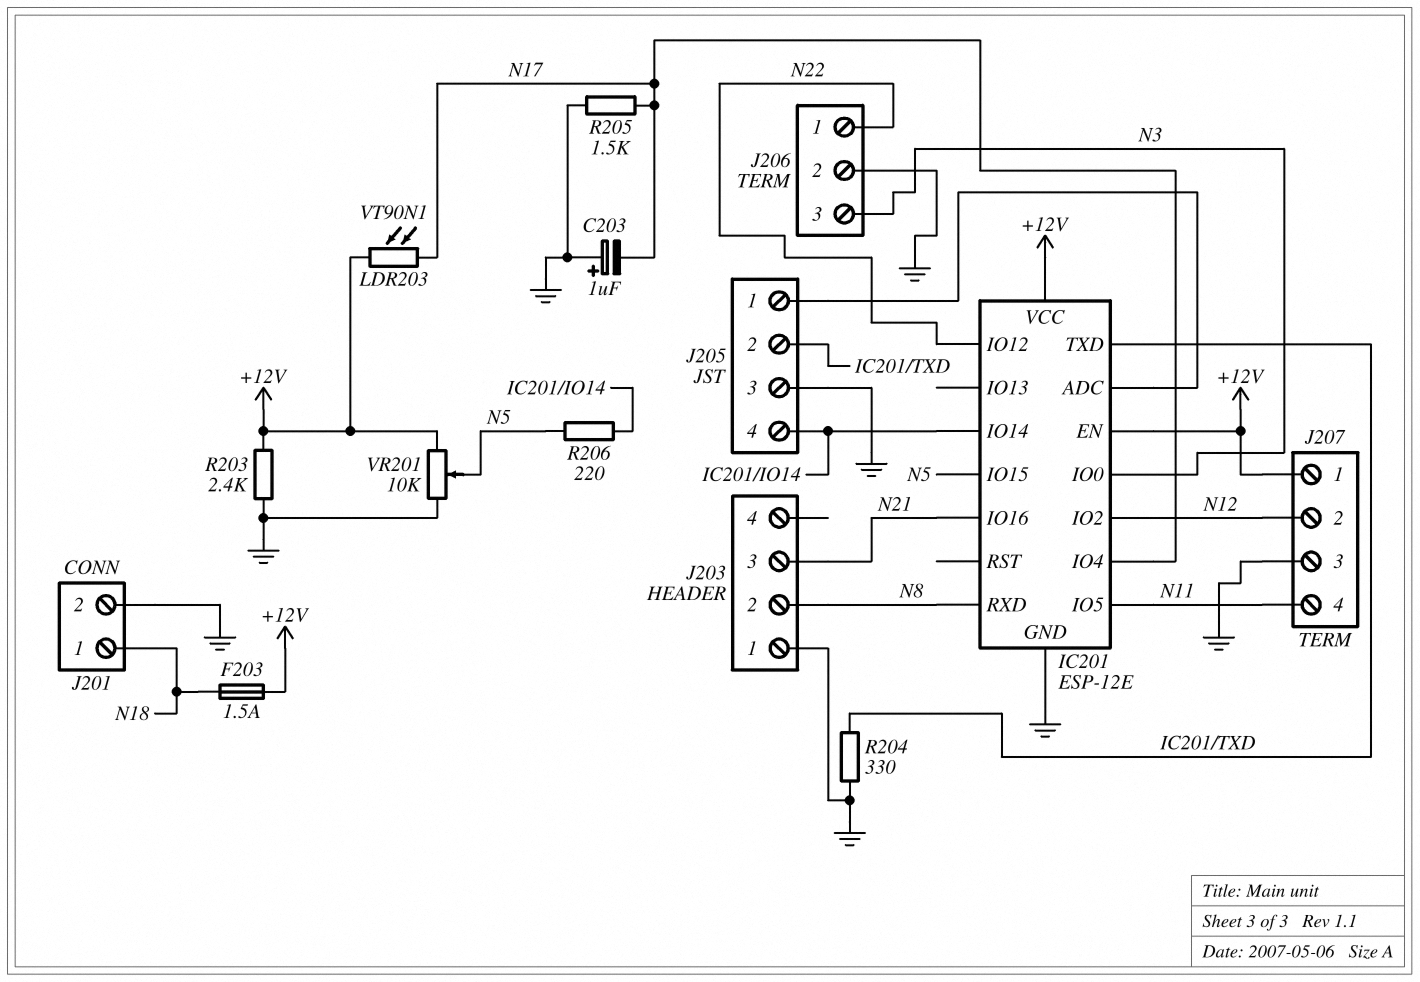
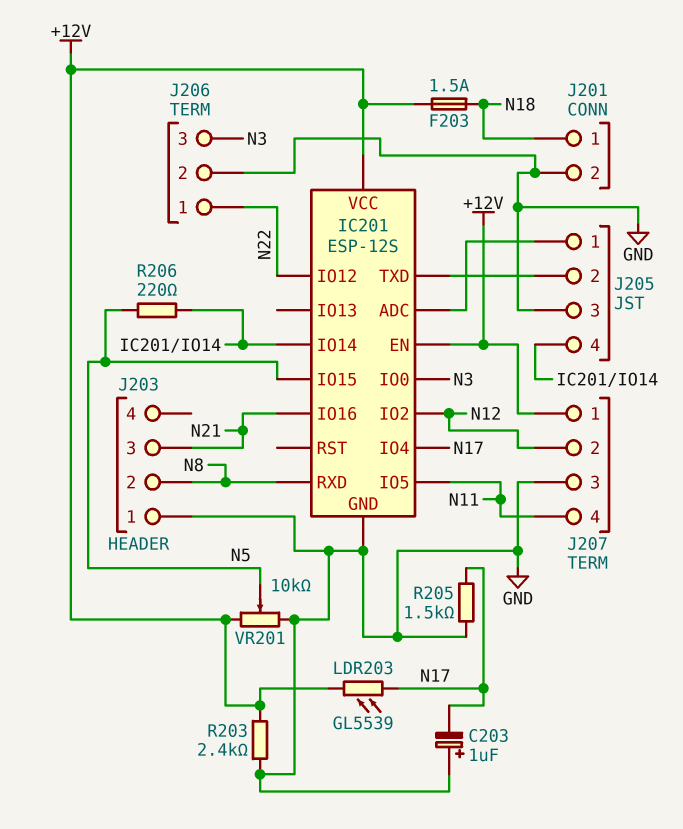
IC201: ESP-12E -> ESP-12S
LDR203: VT90N1 (+12V, N17) -> GL5539 (+12V, N17)
R204: 330 (GND, IC201/TXD) -> none

